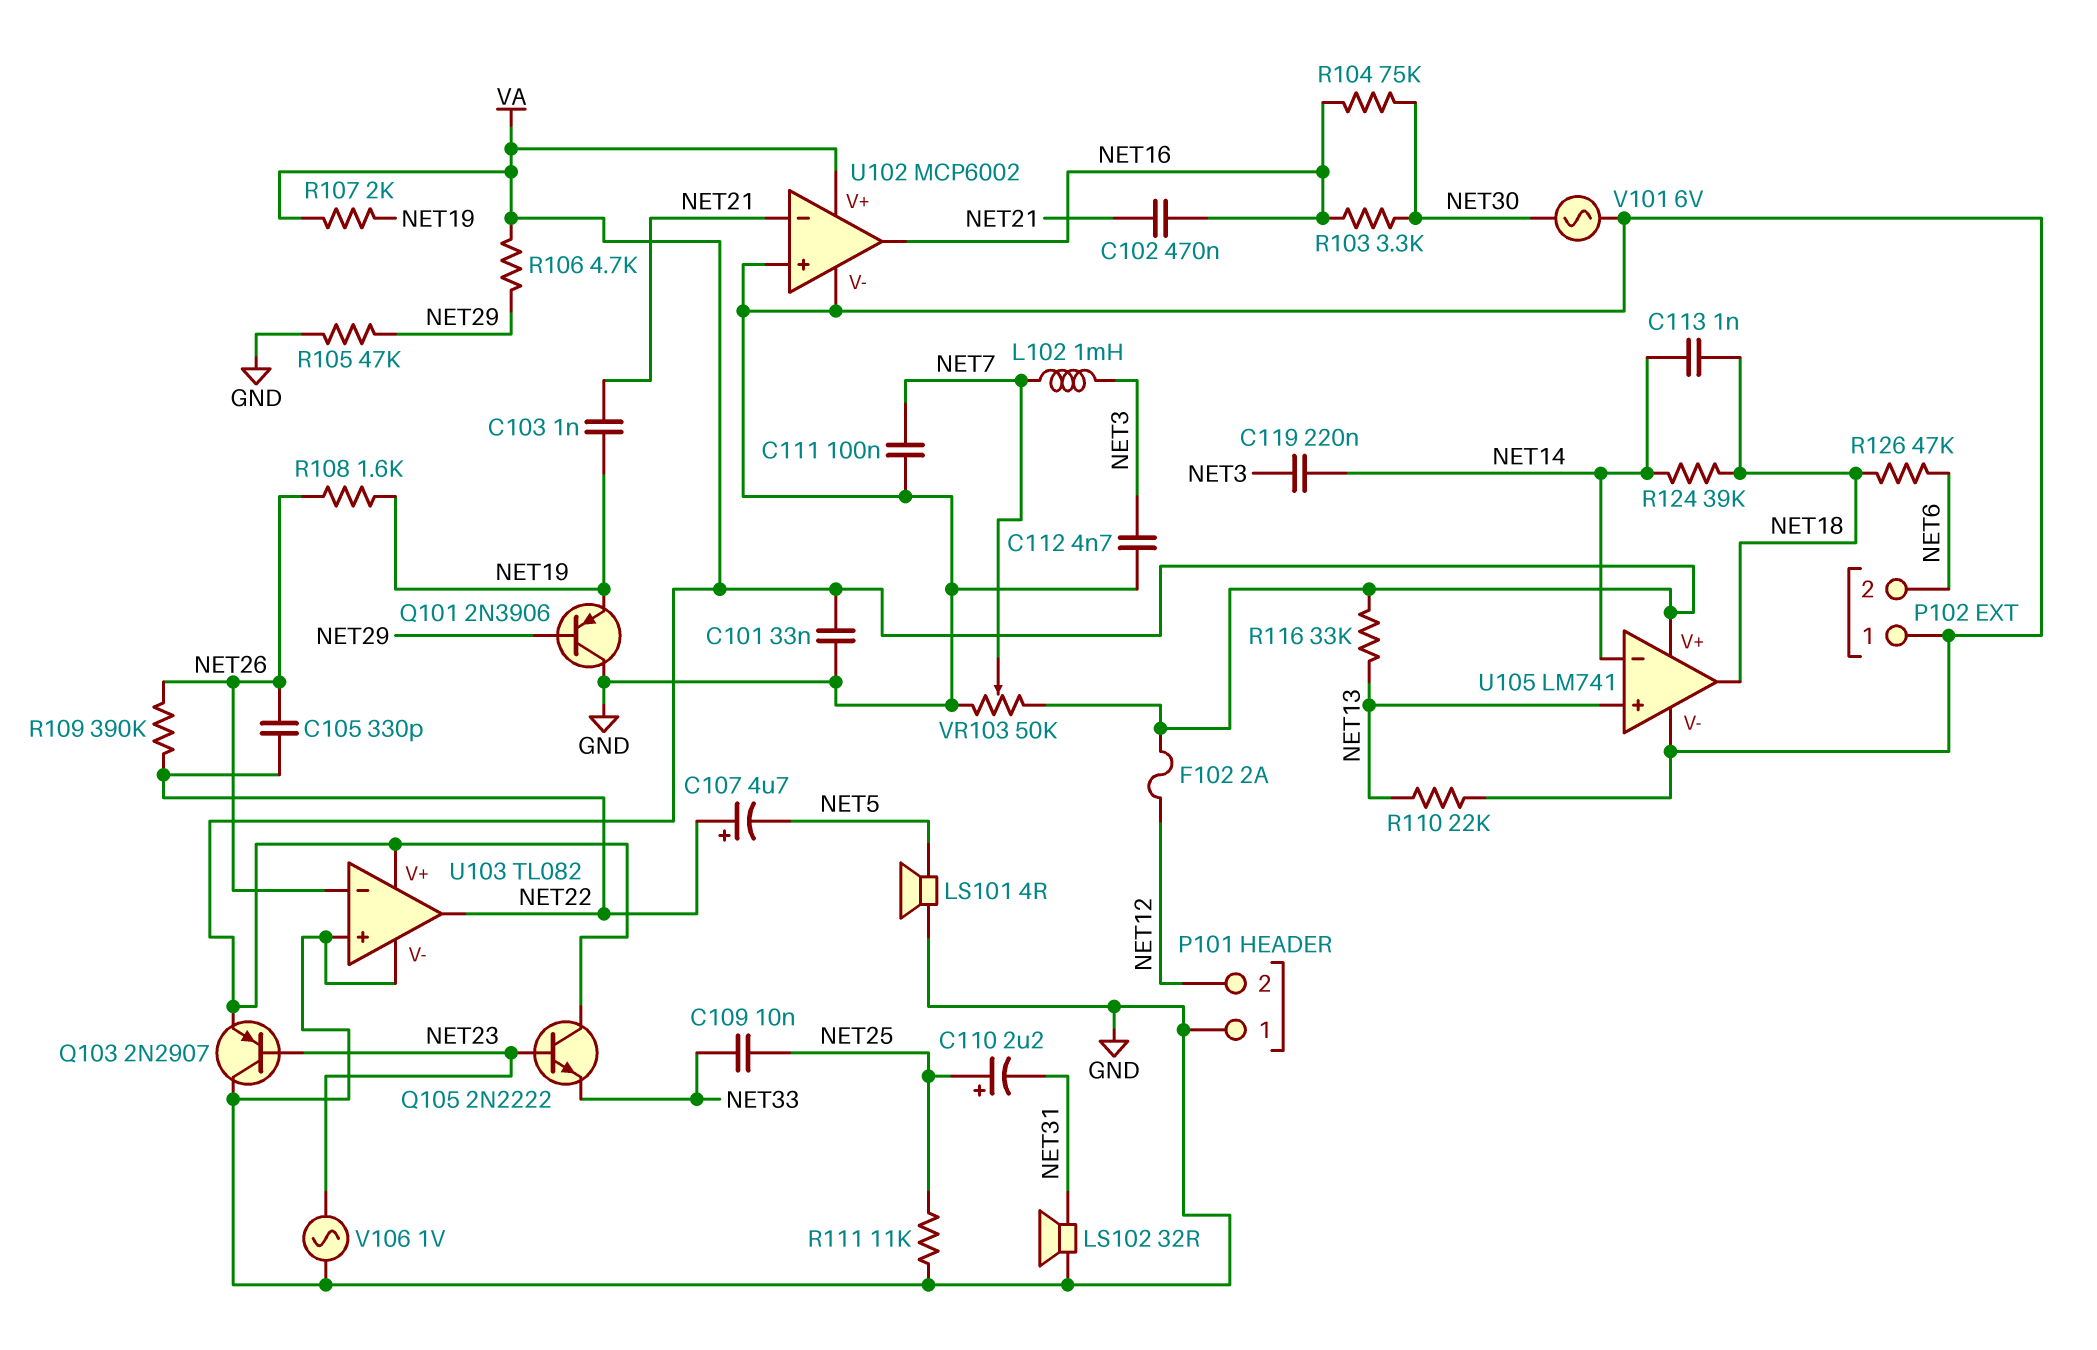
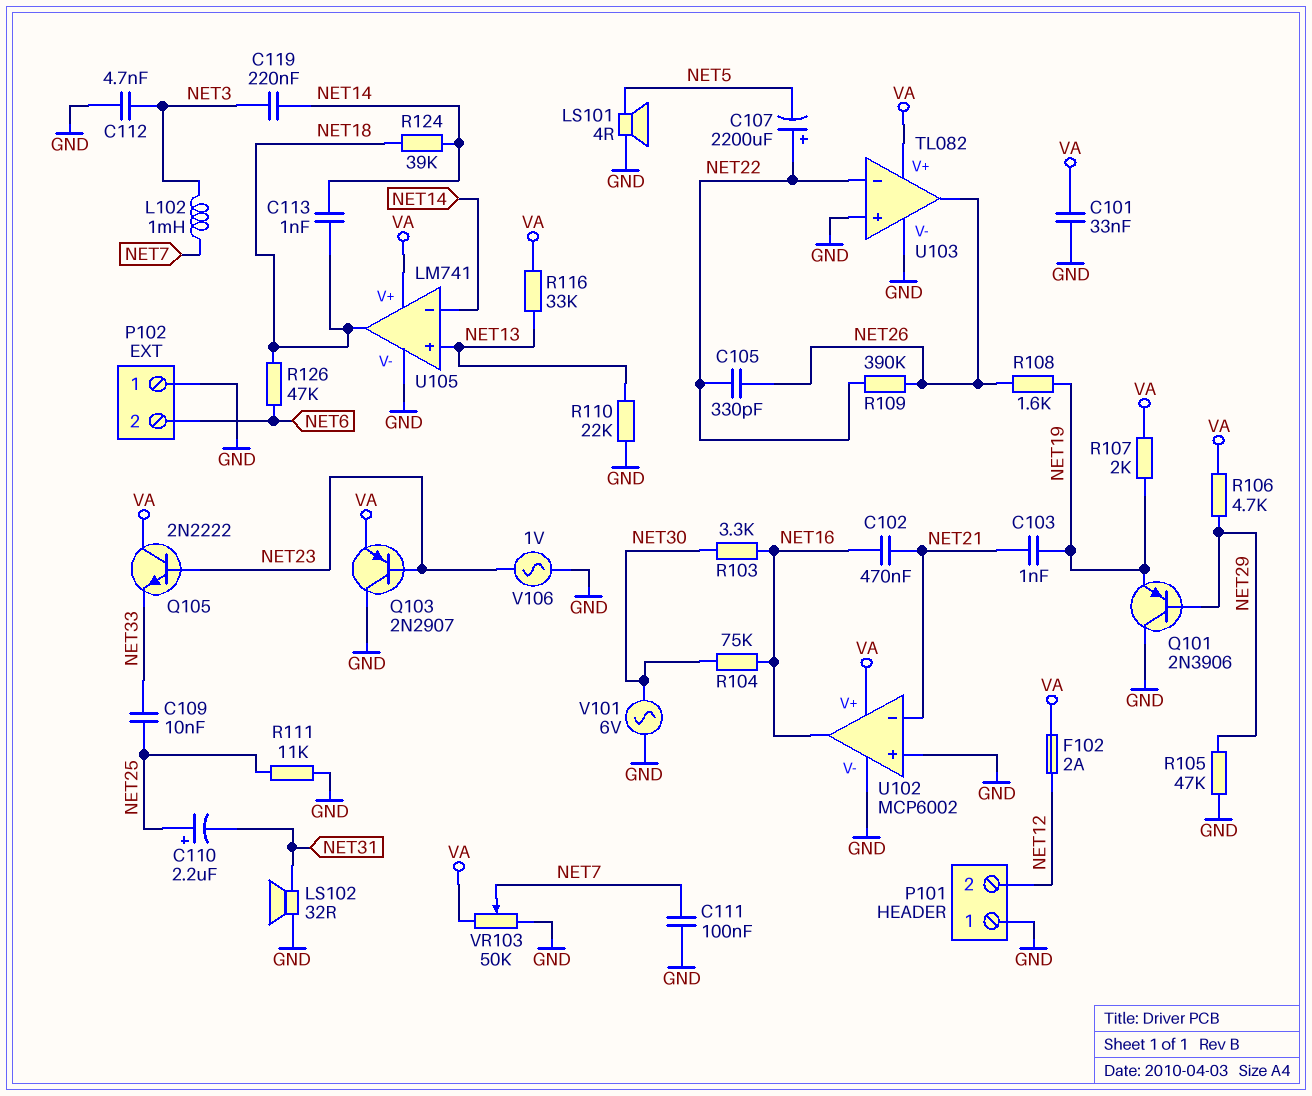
C107: 4.7uF (plus NET22, minus NET5) -> 2200uF (plus NET22, minus NET5)
U103 pin in-: NET26 -> NET22
U103 pin out: NET22 -> NET26

